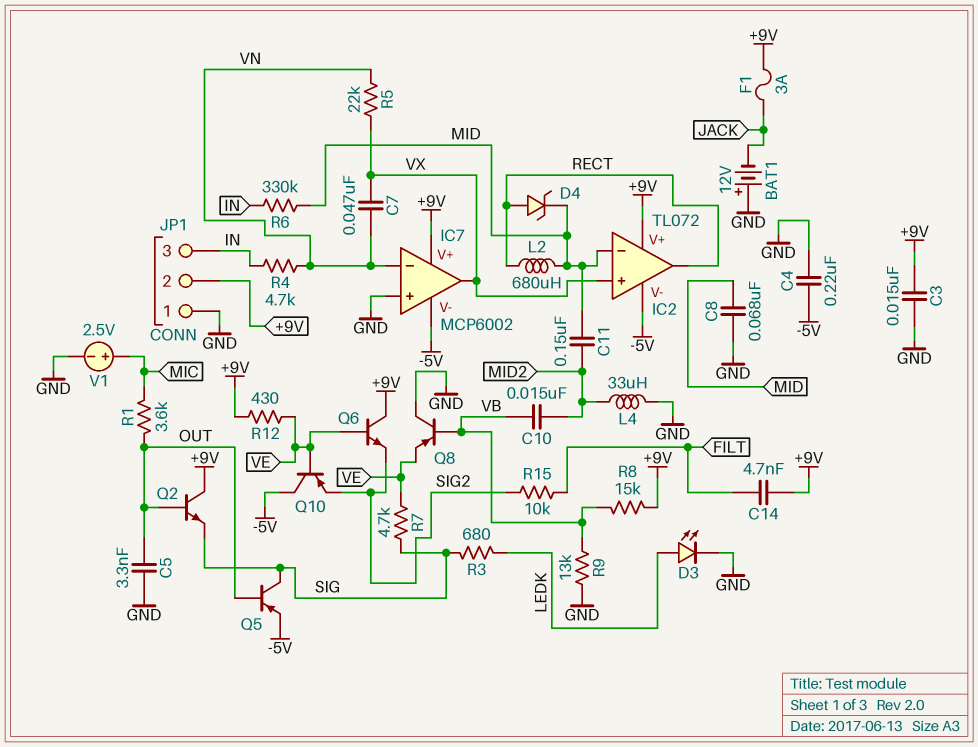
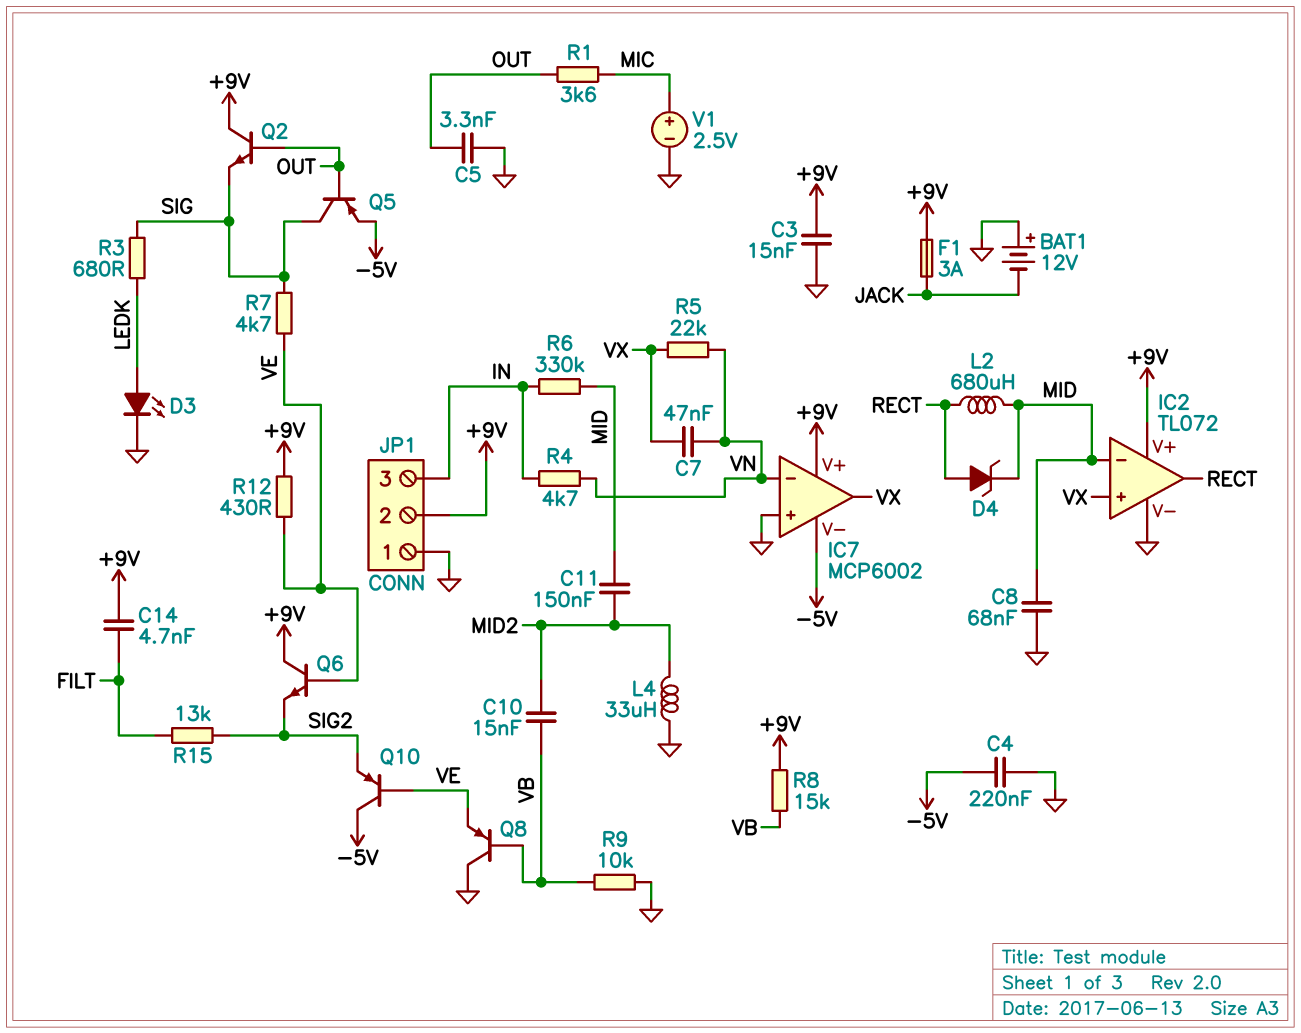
IC2 pin V-: -5V -> GND
R9: 13k (GND, VB) -> 10k (GND, VB)
R15: 10k (FILT, SIG2) -> 13k (FILT, SIG2)

